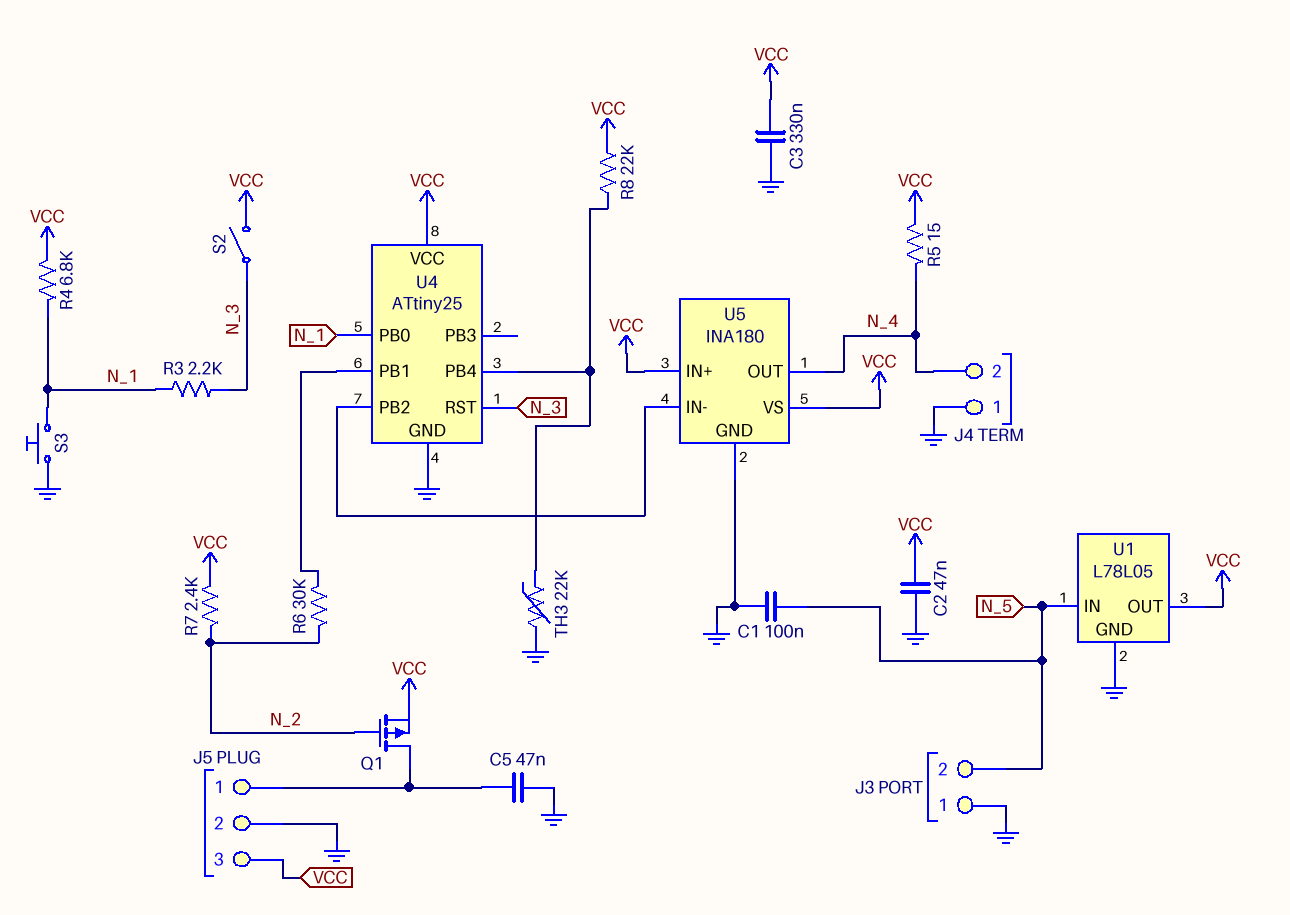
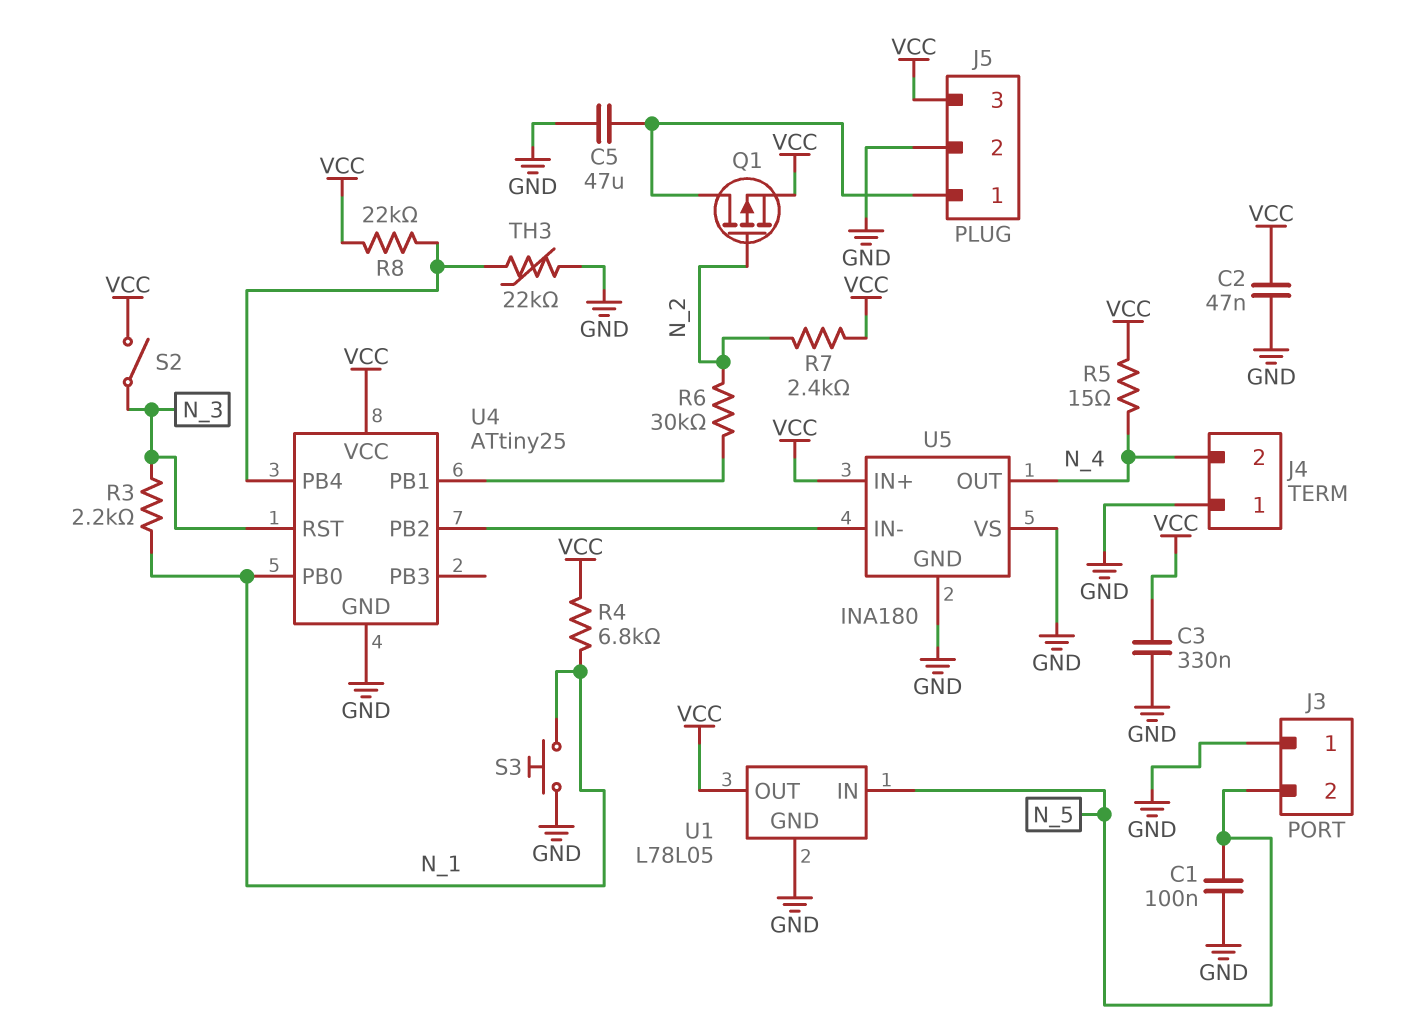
C5: 47nF (GND, J5/1) -> 47uF (GND, J5/1)
U5 pin VS: VCC -> GND

